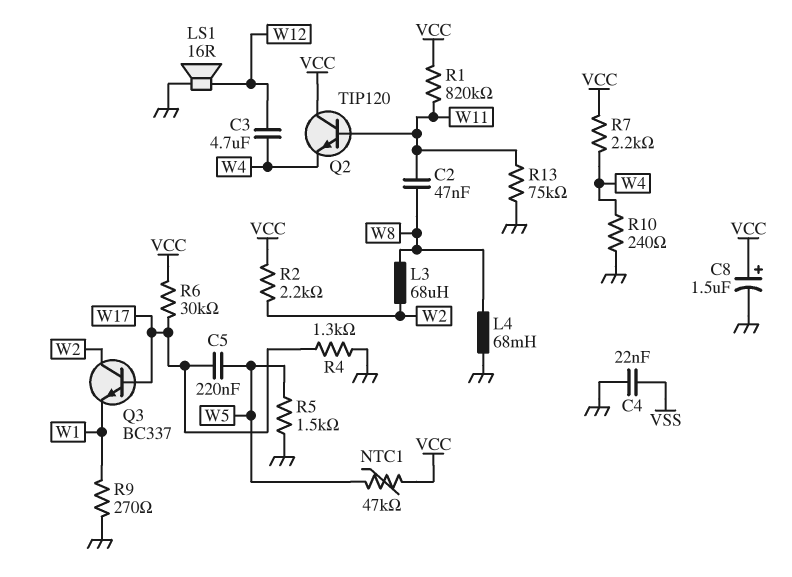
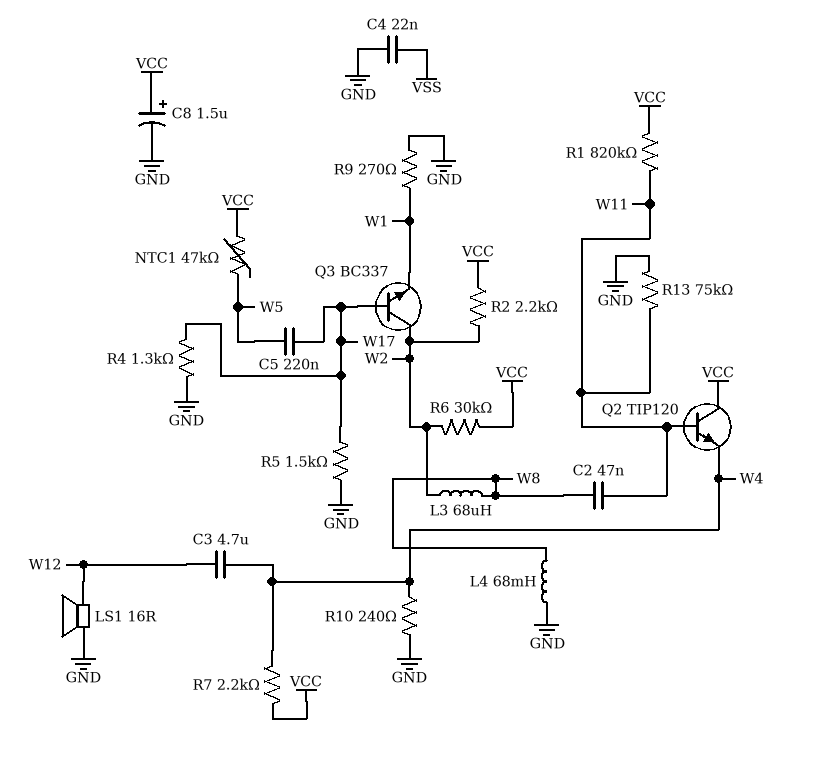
R5: 1.5k (GND, W5) -> 1.5k (GND, W17)
R6: 30k (VCC, W17) -> 30k (VCC, W2)

